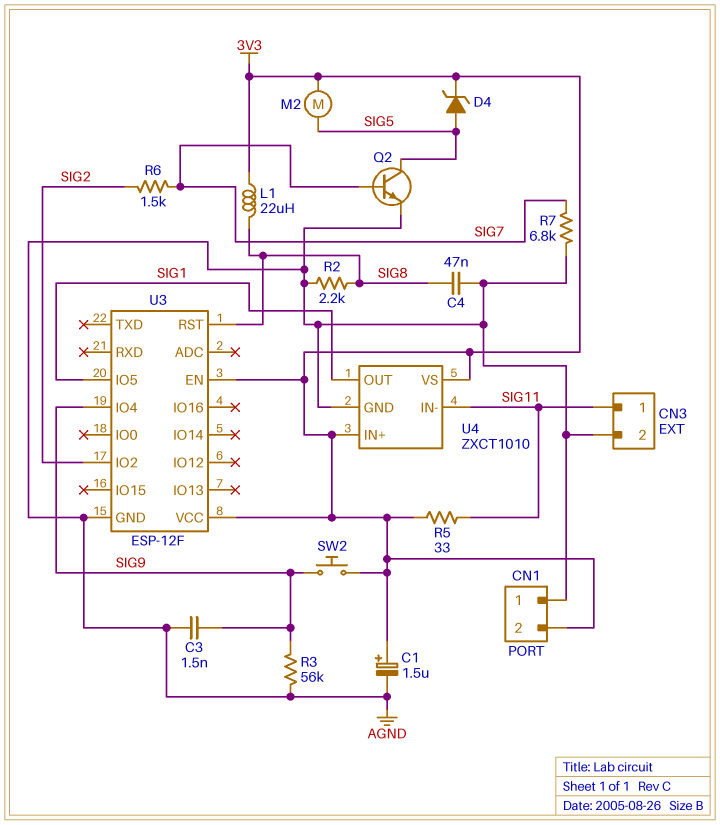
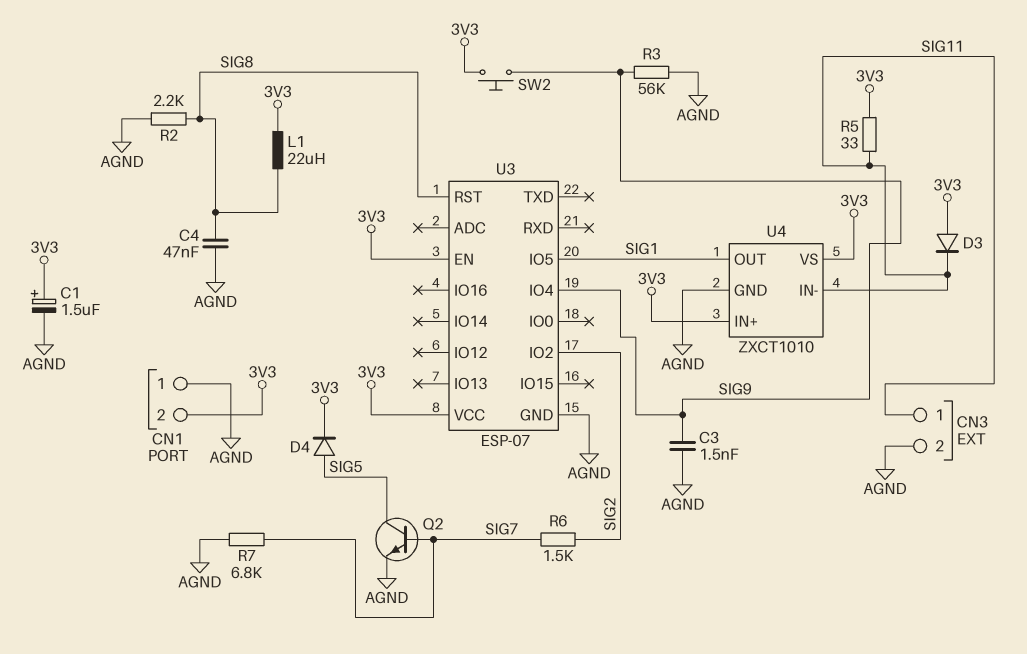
D3: none -> diode (A 3V3, K SIG11)
D4: zener (A SIG5, K 3V3) -> diode (A SIG5, K 3V3)
M2: motor (3V3, SIG5) -> none
U3: ESP-12F -> ESP-07

